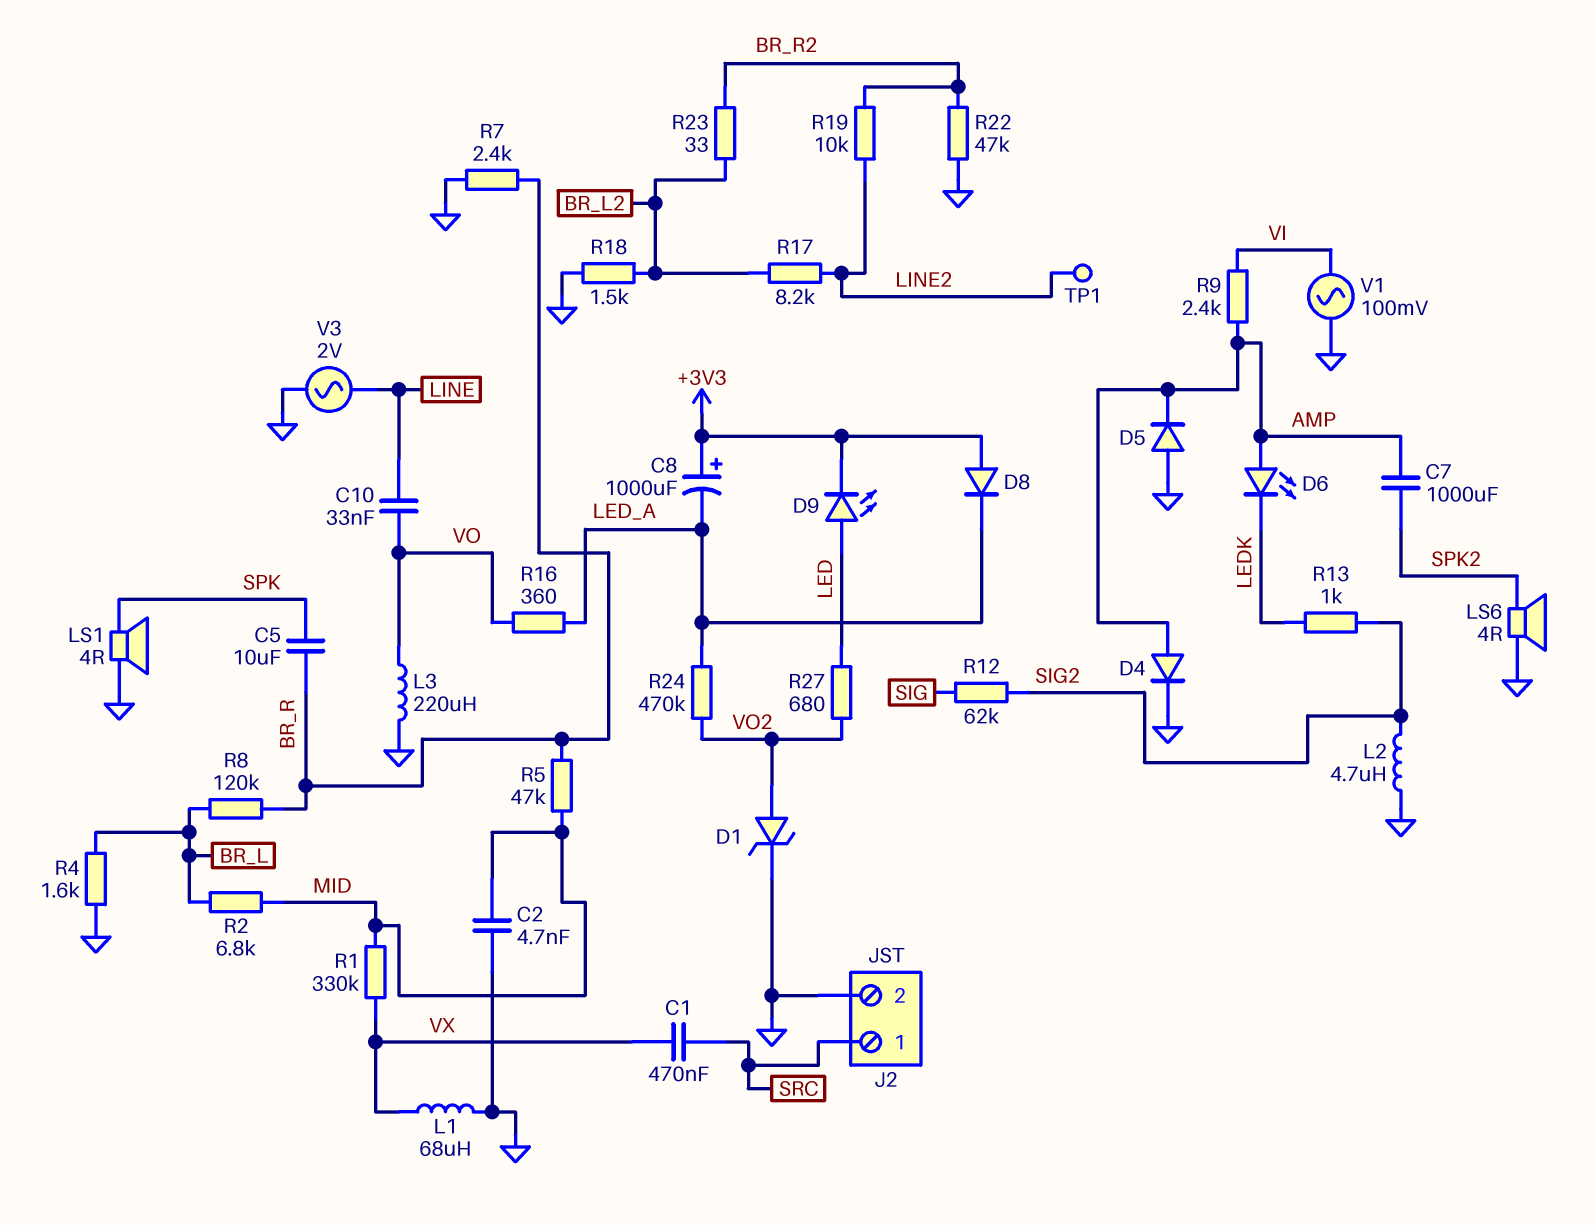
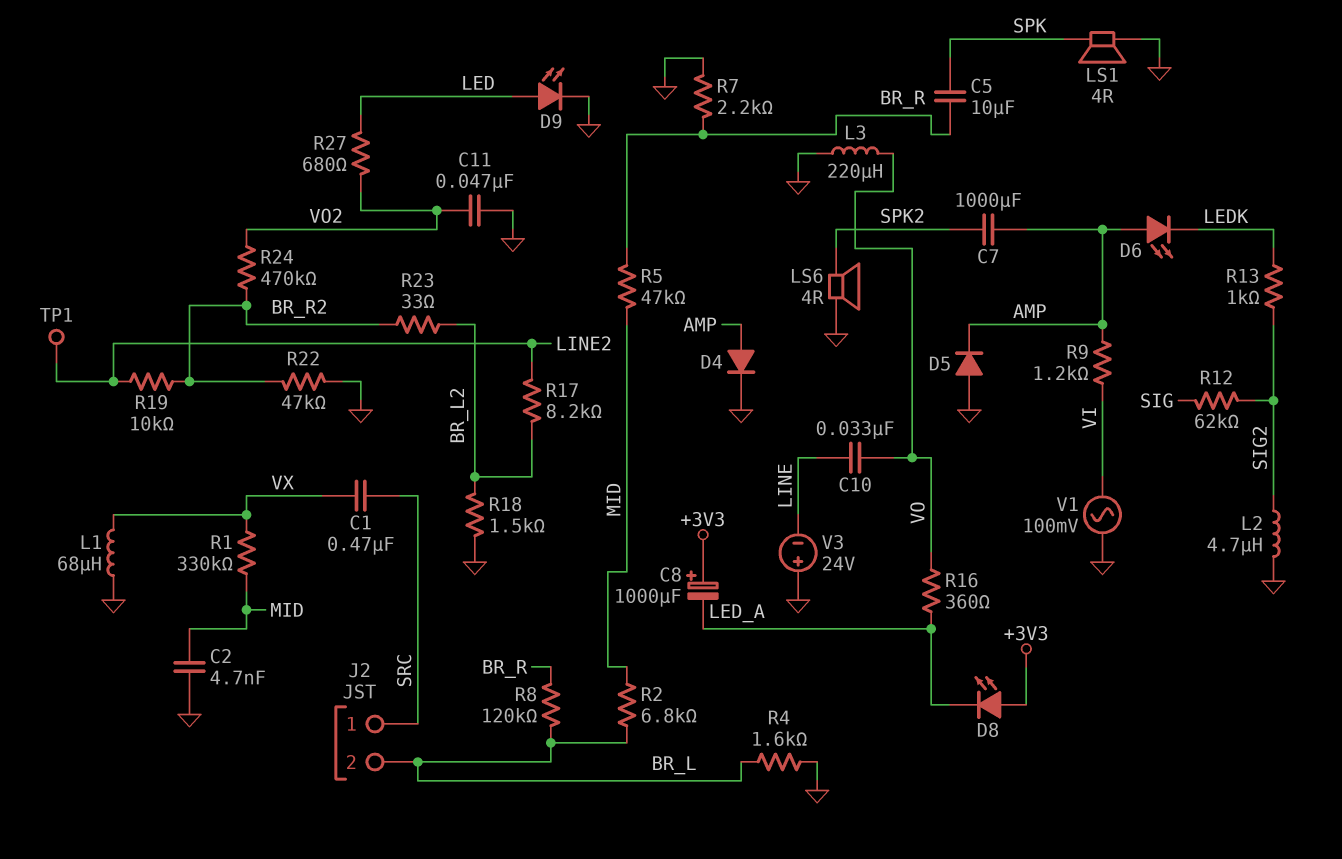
C11: none -> 47nF (GND, VO2)
D1: zener (A VO2, K GND) -> none
D8: diode (A +3V3, K LED_A) -> LED (A +3V3, K LED_A)
D9: LED (A LED, K +3V3) -> LED (A LED, K GND)
J2 pin 2: GND -> BR_L
R7: 2.4k (BR_R, GND) -> 2.2k (BR_R, GND)
R9: 2.4k (AMP, VI) -> 1.2k (AMP, VI)
R24: 470k (LED_A, VO2) -> 470k (BR_R2, VO2)
V3: AC 2V (GND, LINE) -> 24V (plus GND, minus LINE)

